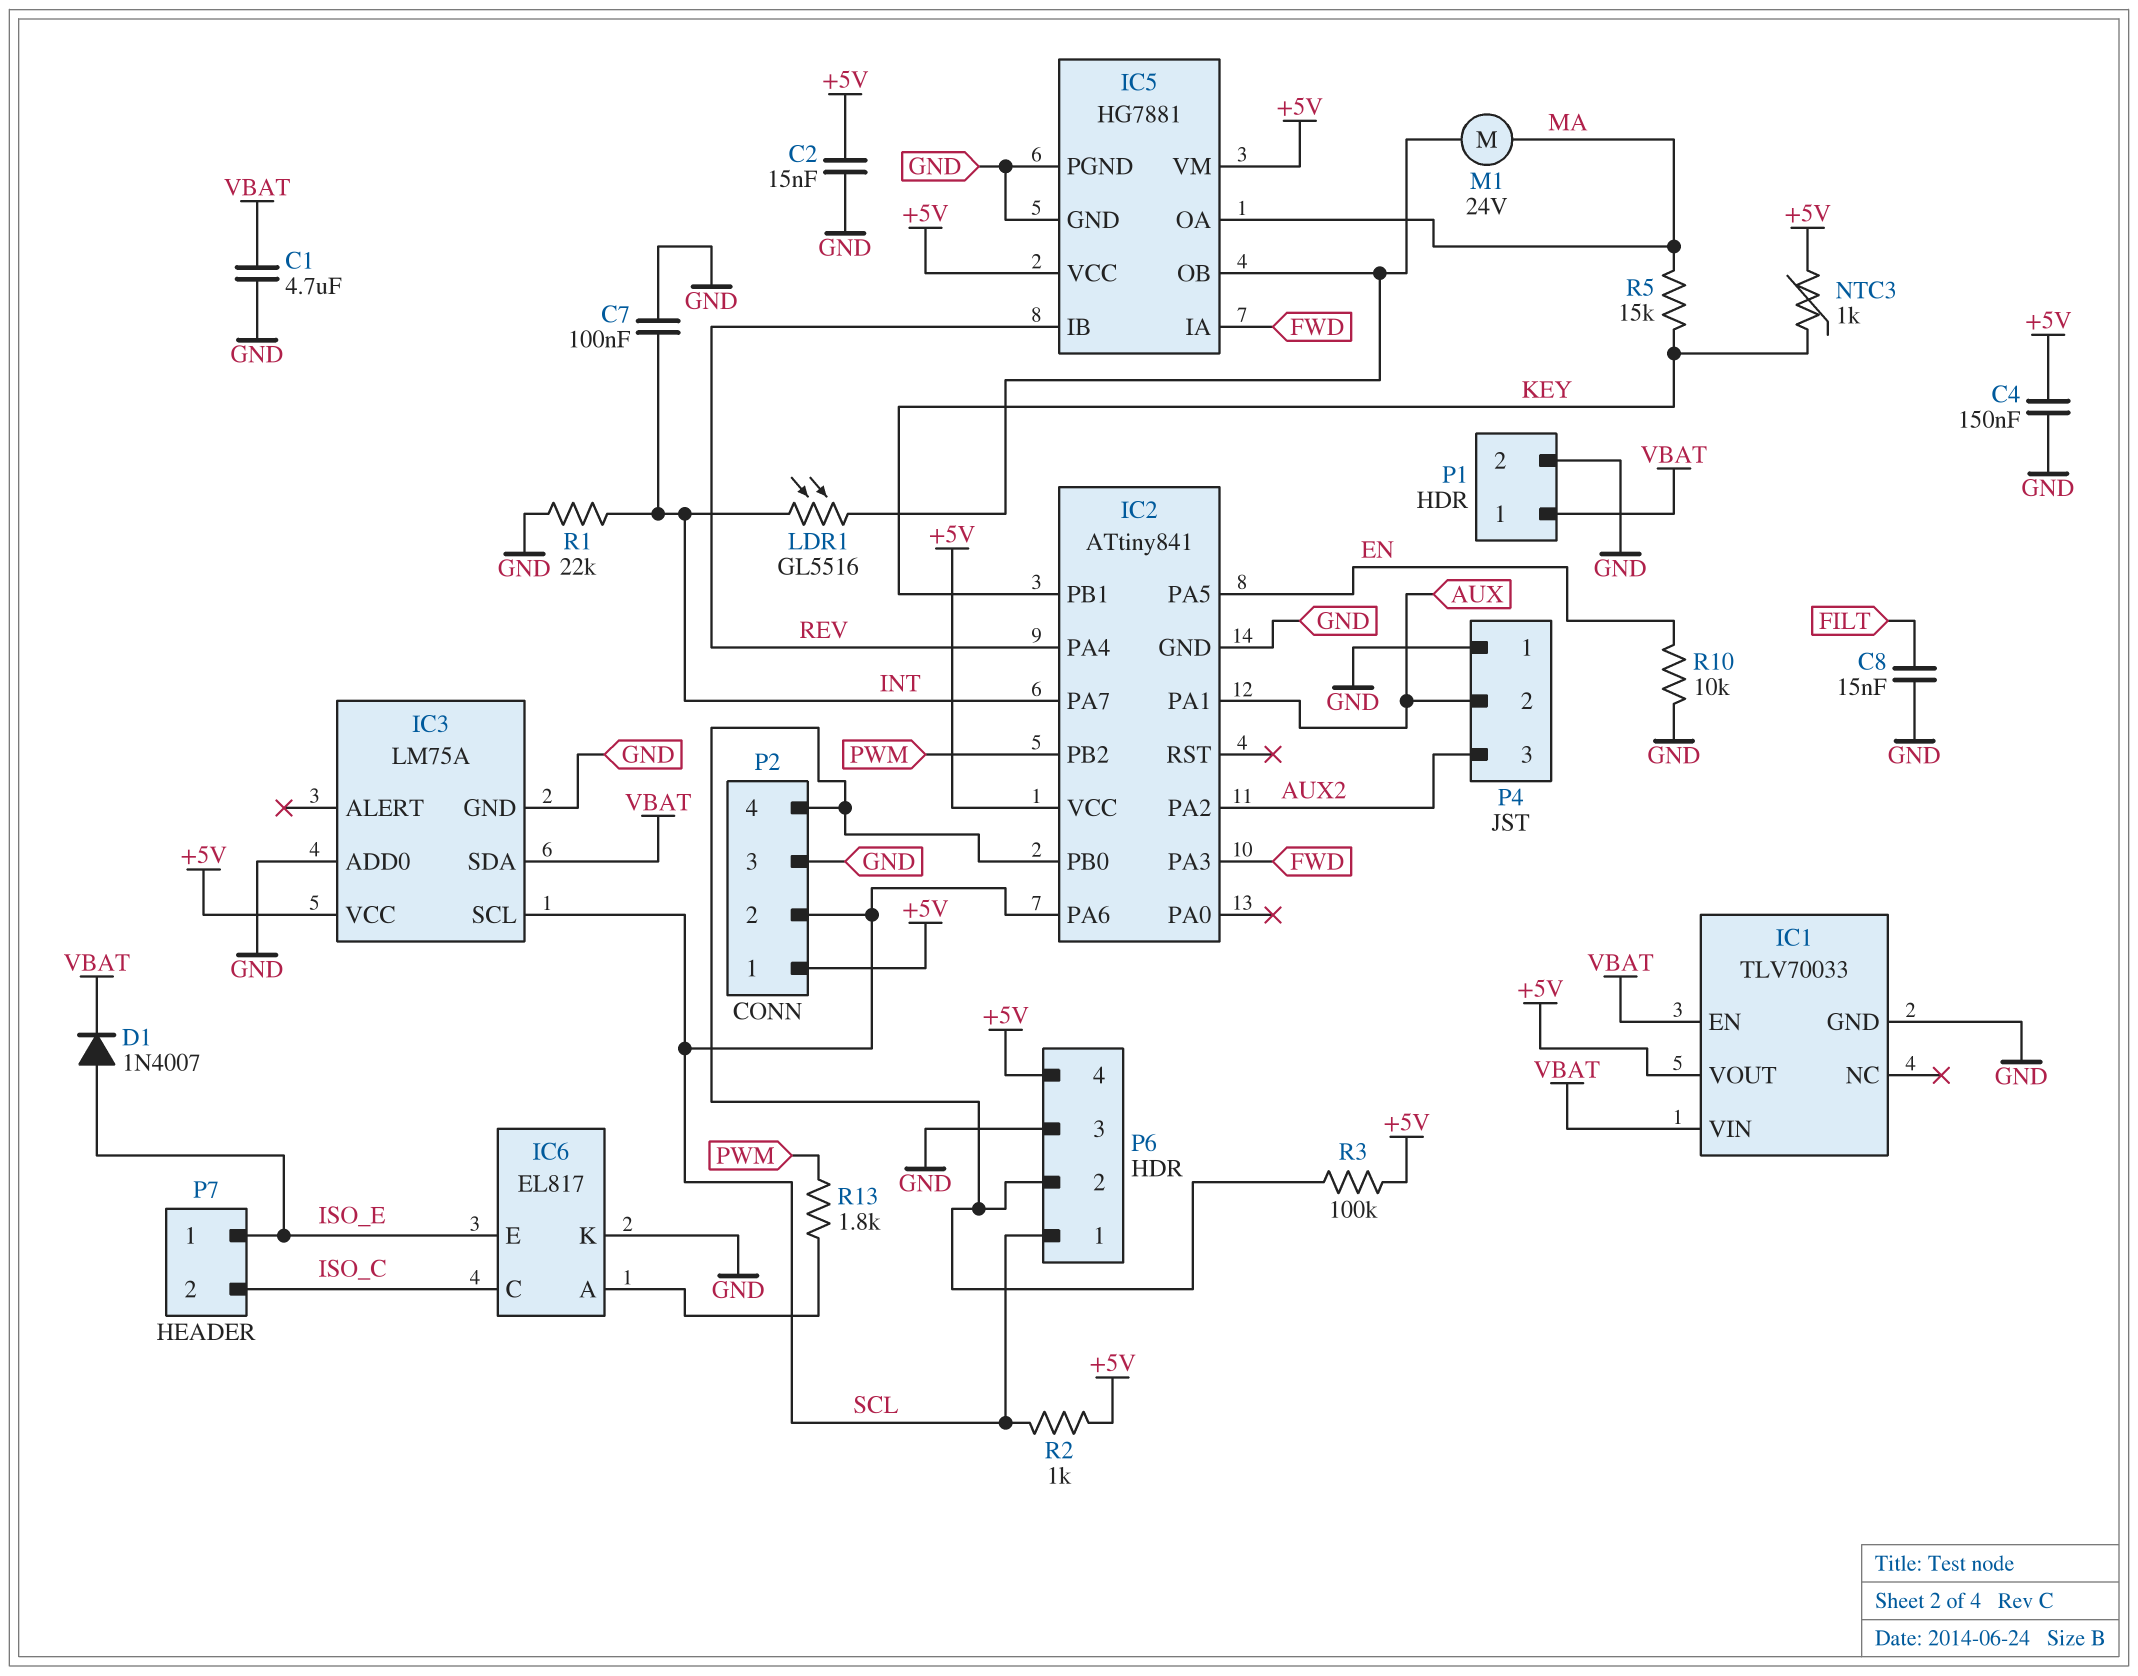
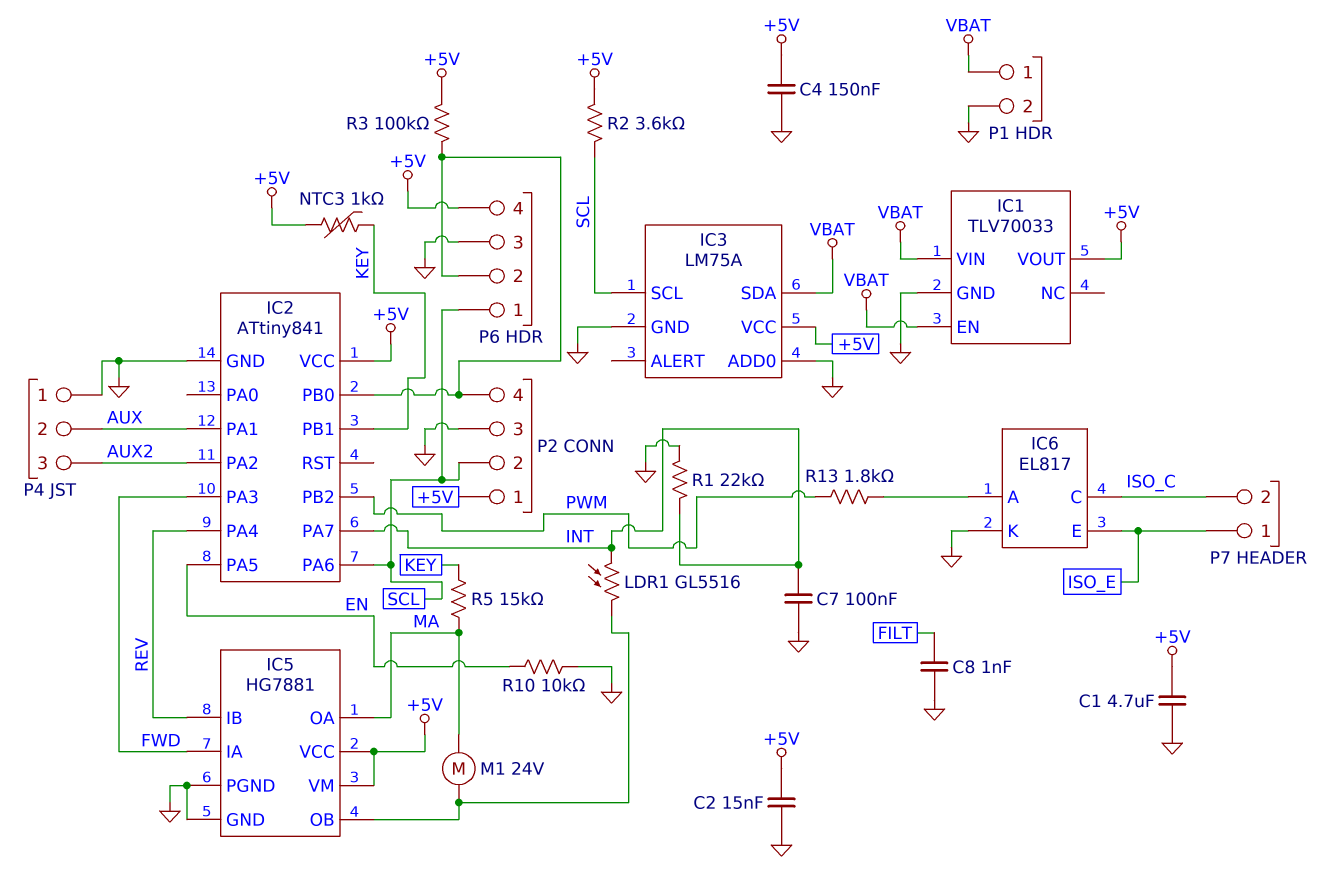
C1: 4.7uF (GND, VBAT) -> 4.7uF (+5V, GND)
C8: 15nF (FILT, GND) -> 1nF (FILT, GND)
D1: diode 1N4007 (A ISO_E, K VBAT) -> none
R2: 1k (+5V, SCL) -> 3.6k (+5V, SCL)

